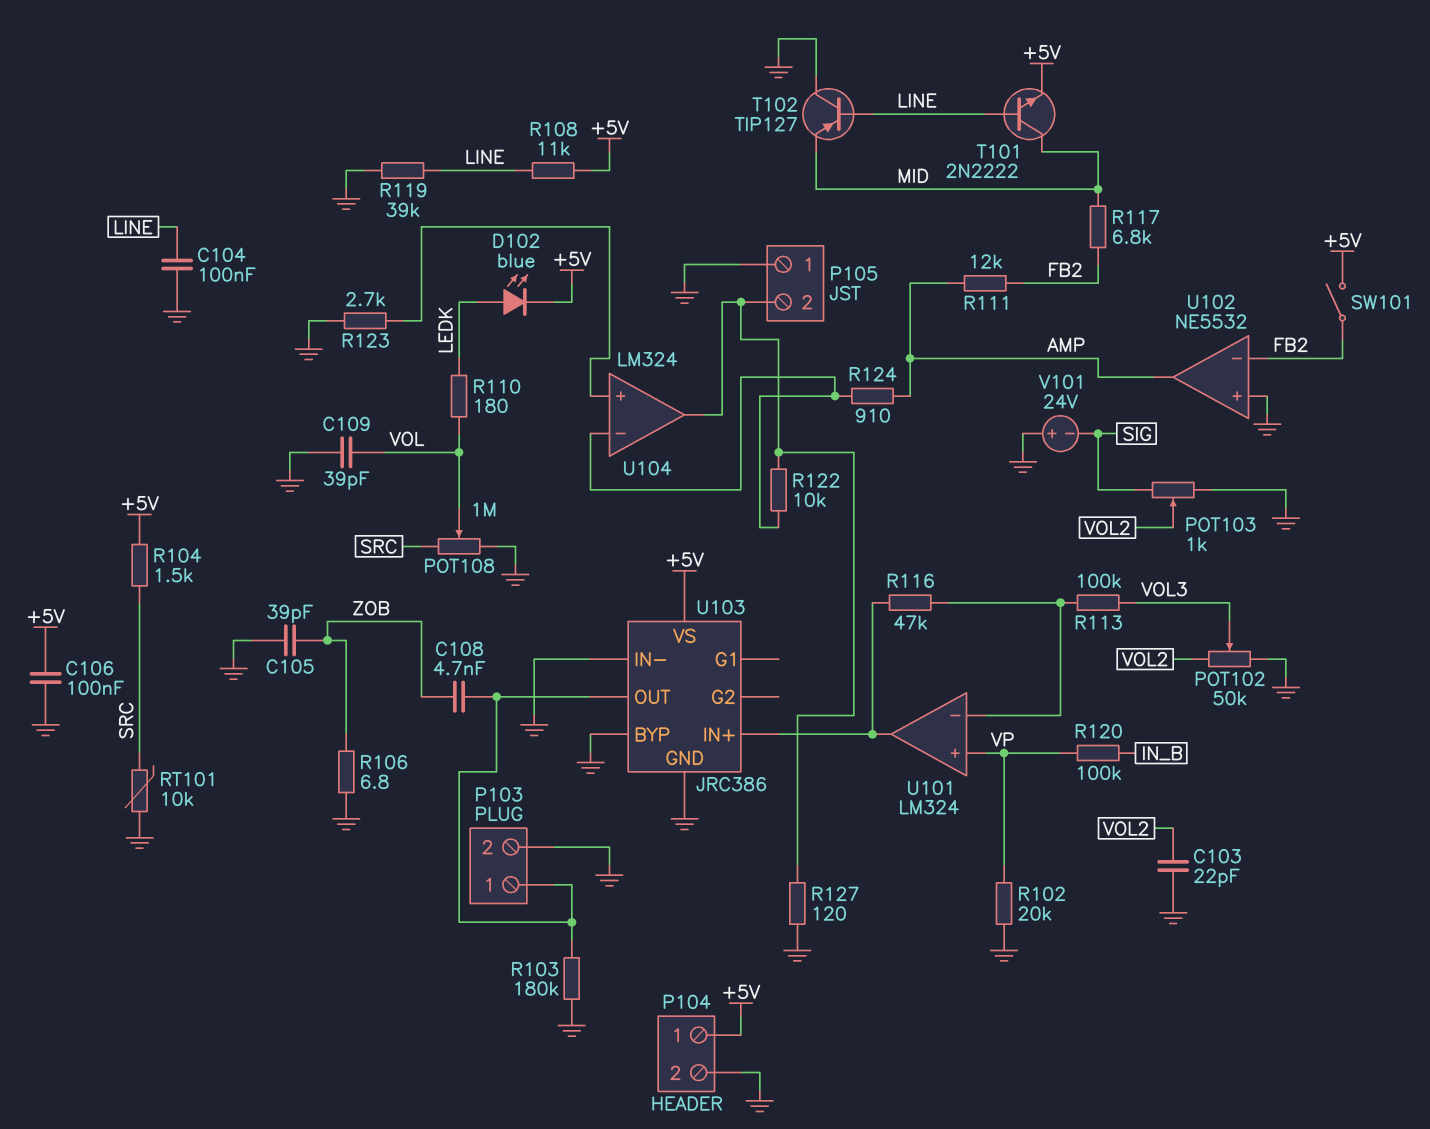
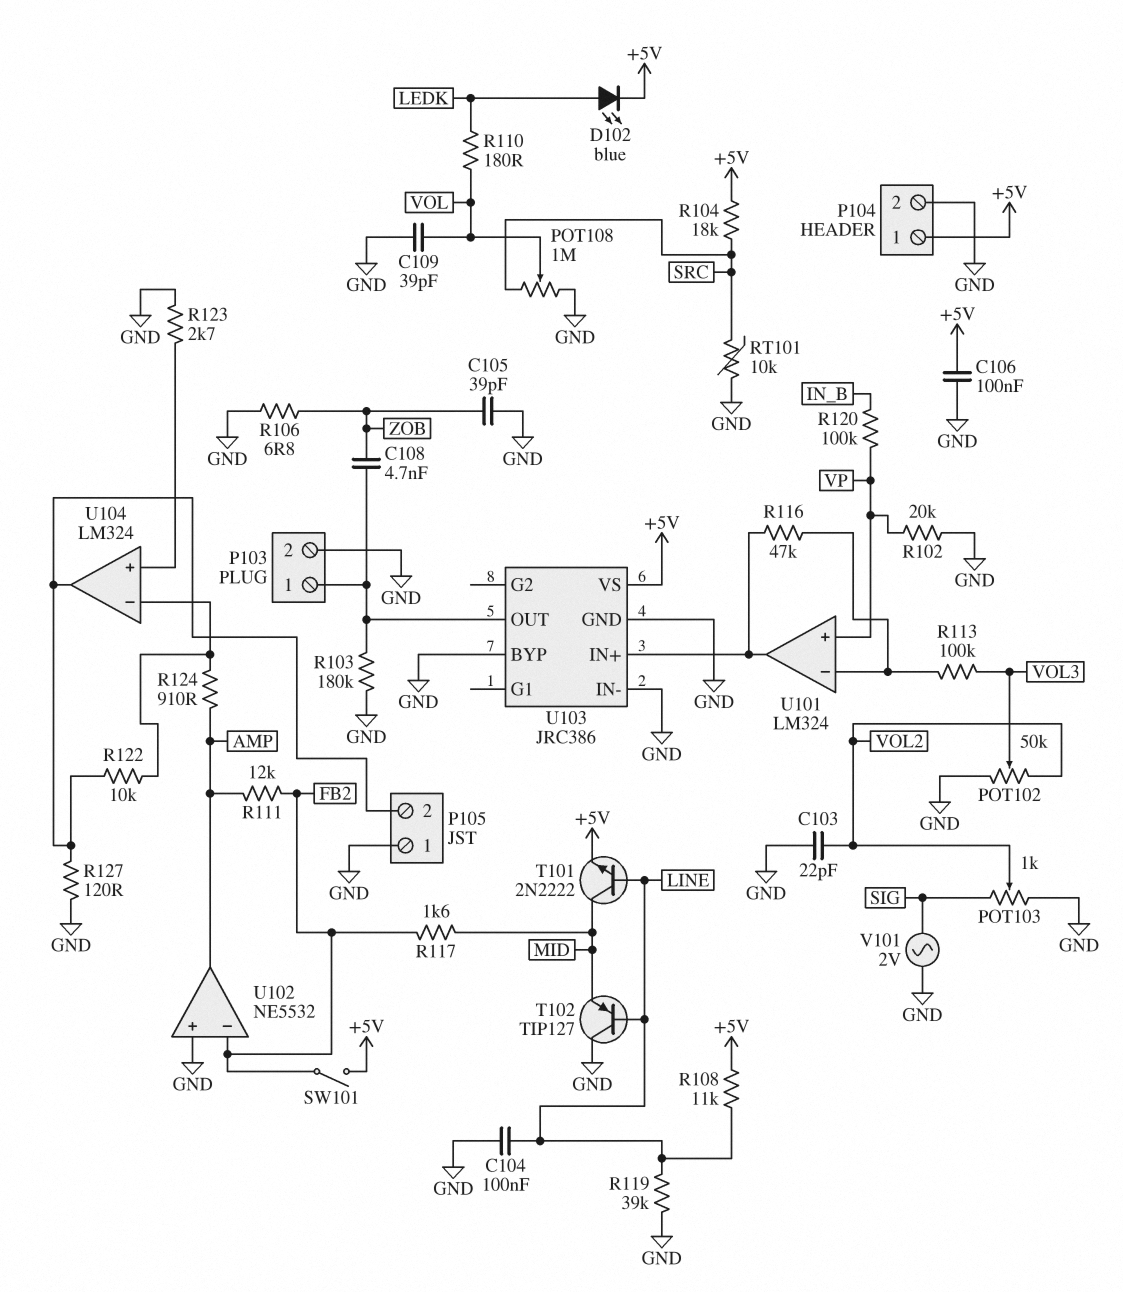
R104: 1.5k (+5V, SRC) -> 18k (+5V, SRC)
R117: 6.8k (FB2, MID) -> 1.6k (FB2, MID)
V101: 24V (plus GND, minus SIG) -> AC 2V (GND, SIG)

